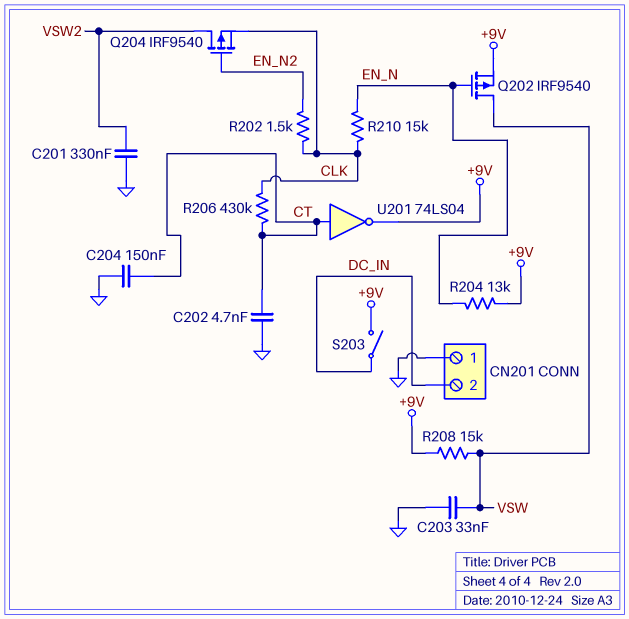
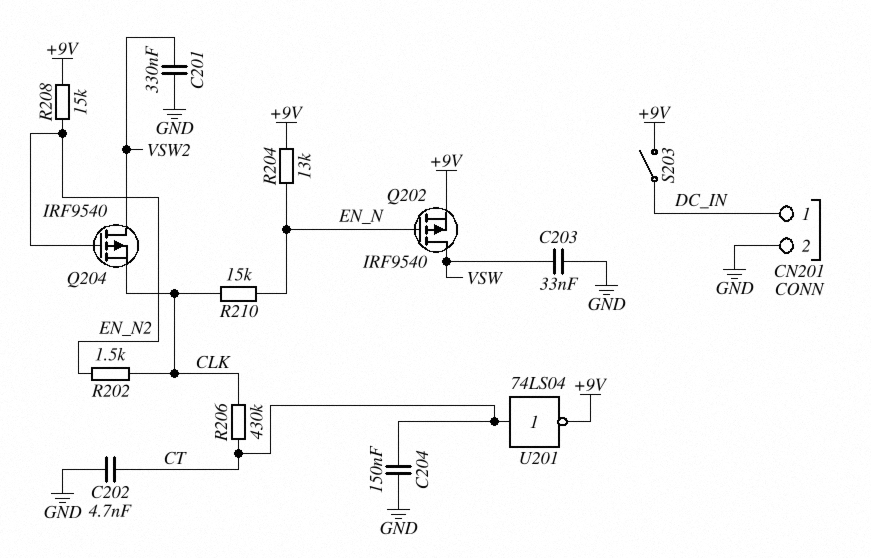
CN201 pin 1: GND -> DC_IN
CN201 pin 2: DC_IN -> GND
R208: 15k (+9V, VSW) -> 15k (+9V, EN_N2)

